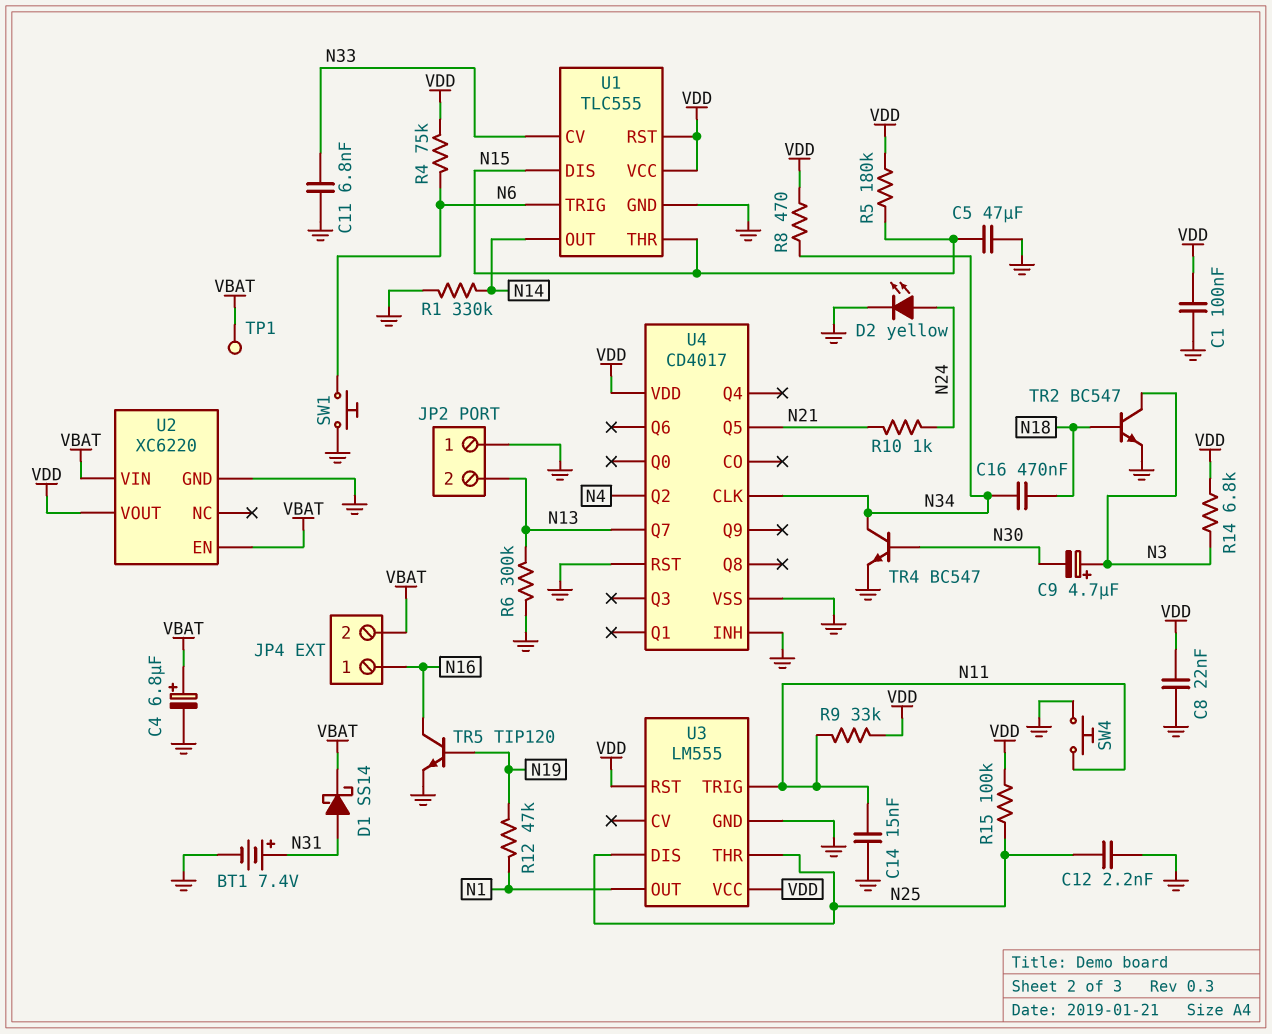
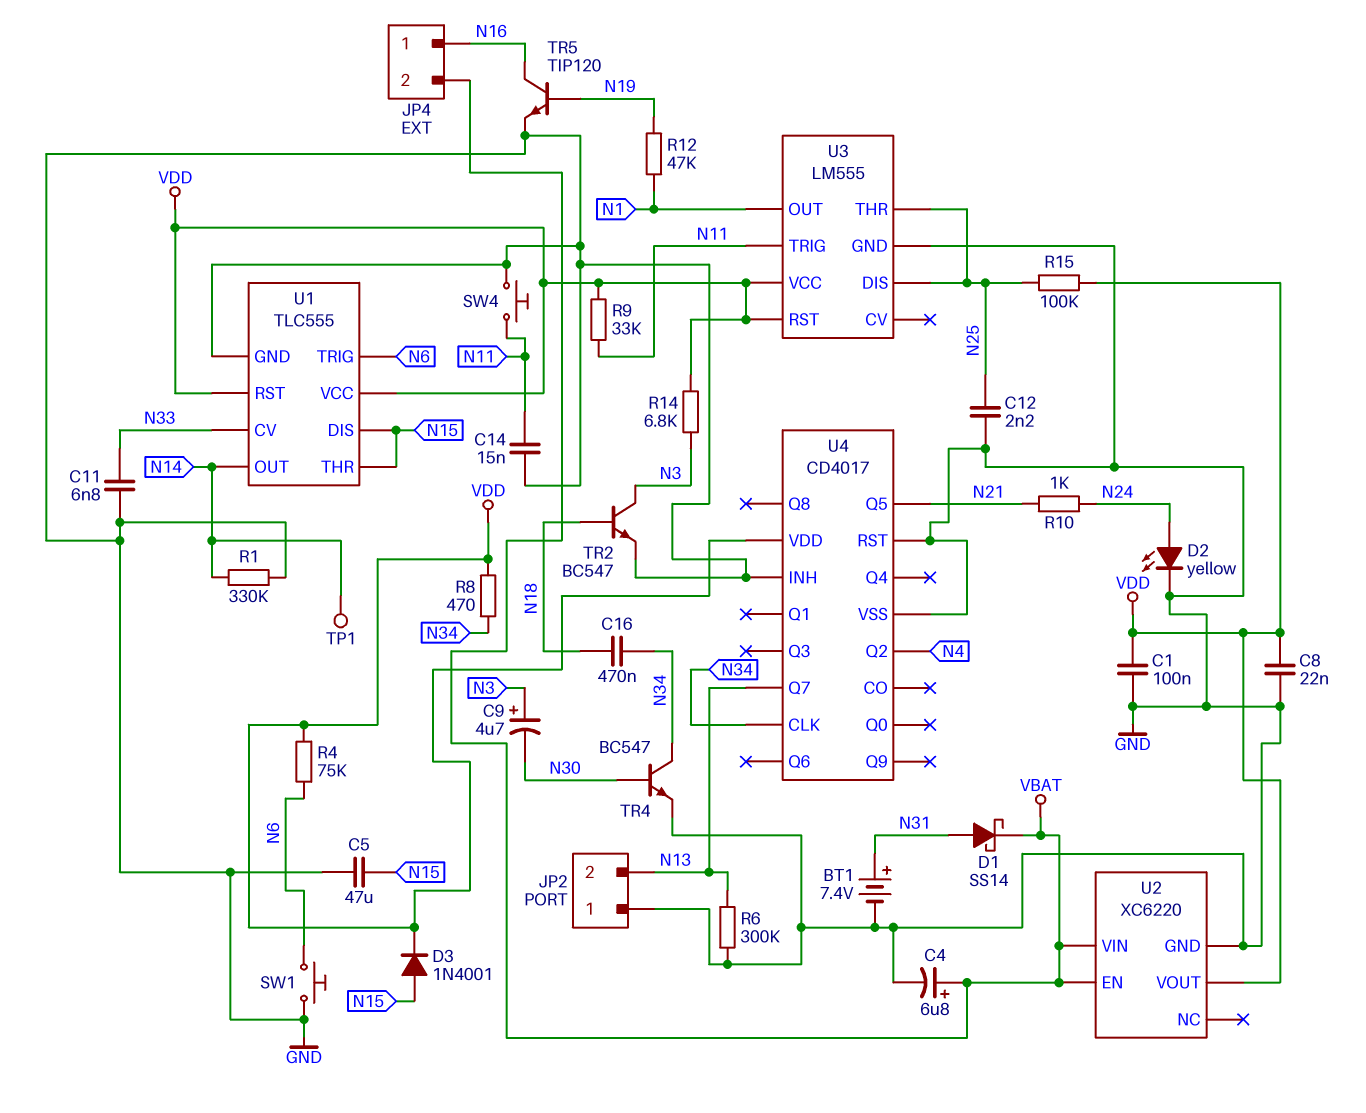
D3: none -> diode 1N4001 (A N15, K VDD)
R5: 180k (N15, VDD) -> none
TP1: test point (VBAT) -> test point (N14)

